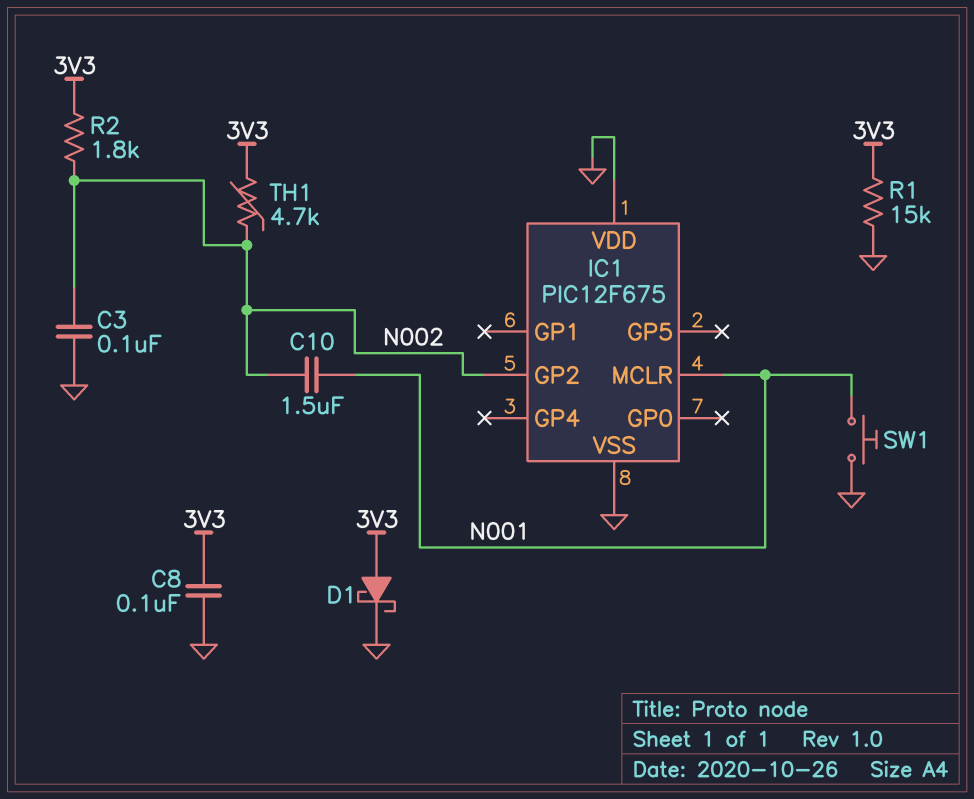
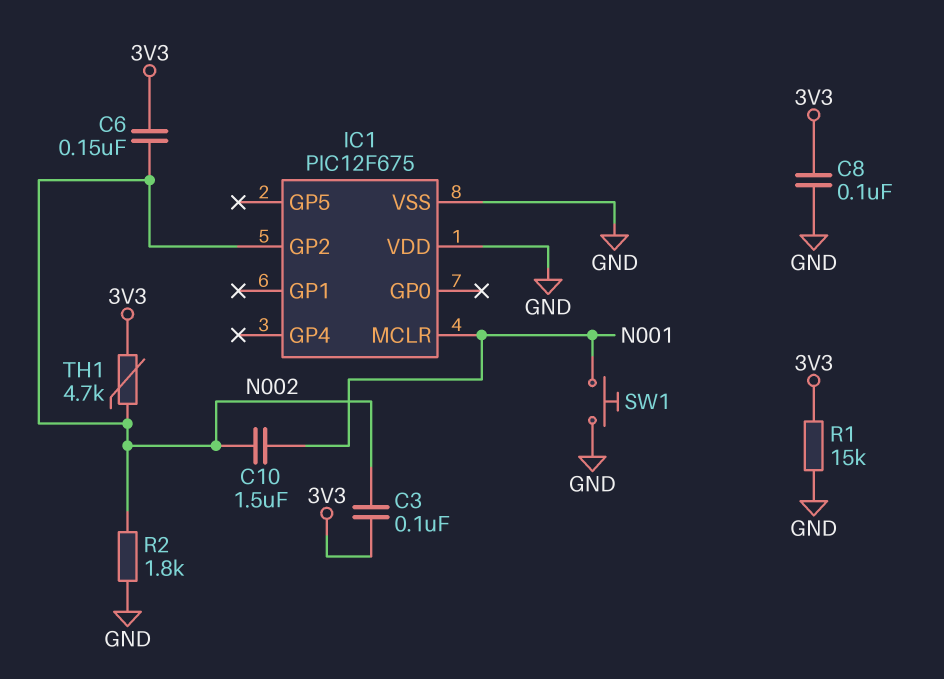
C3: 100nF (GND, N002) -> 100nF (3V3, N002)
C6: none -> 150nF (3V3, N002)
D1: schottky (A 3V3, K GND) -> none
R2: 1.8k (3V3, N002) -> 1.8k (GND, N002)

